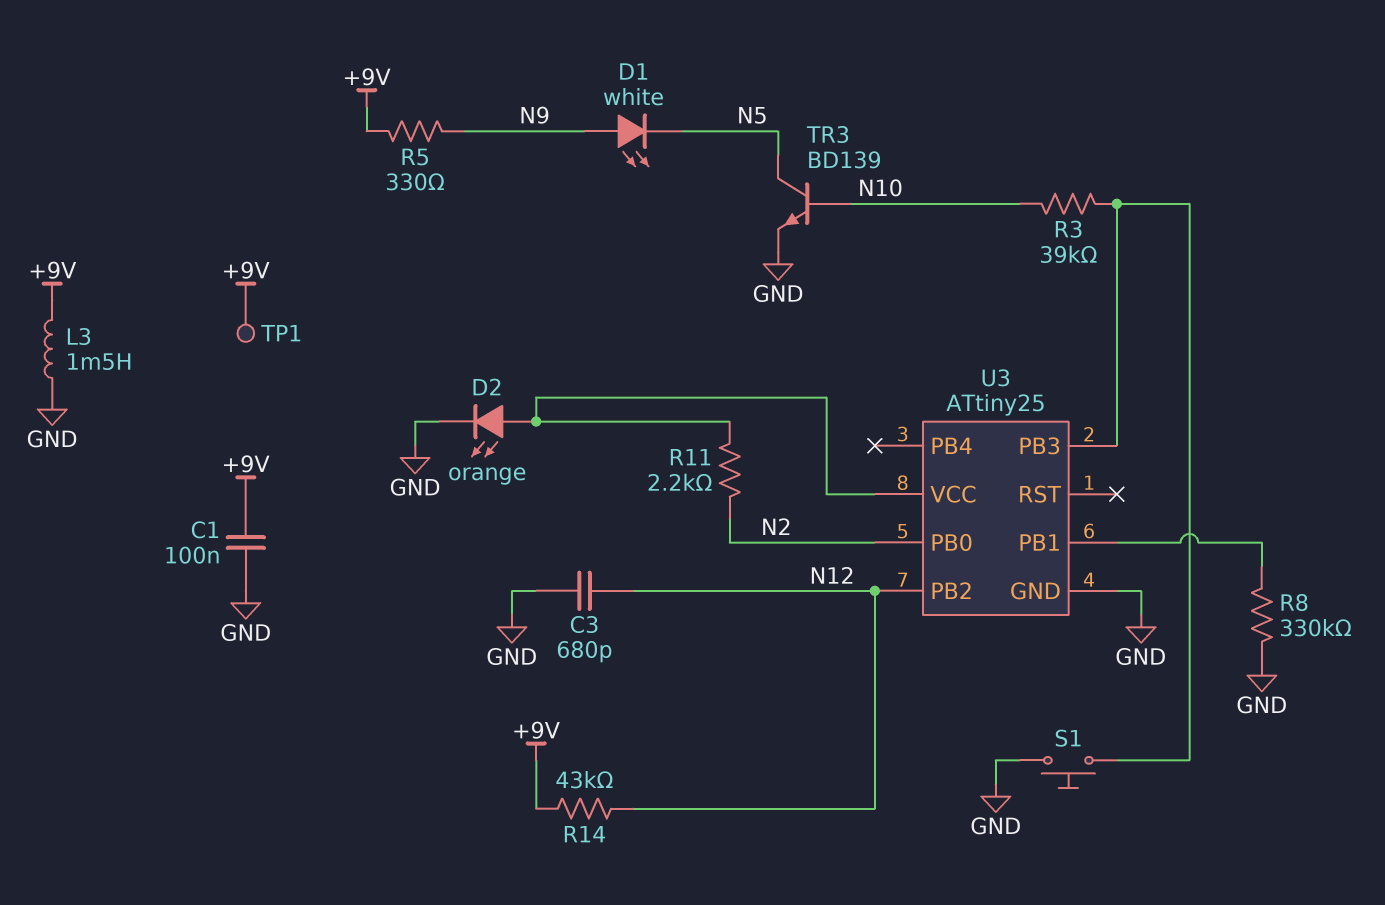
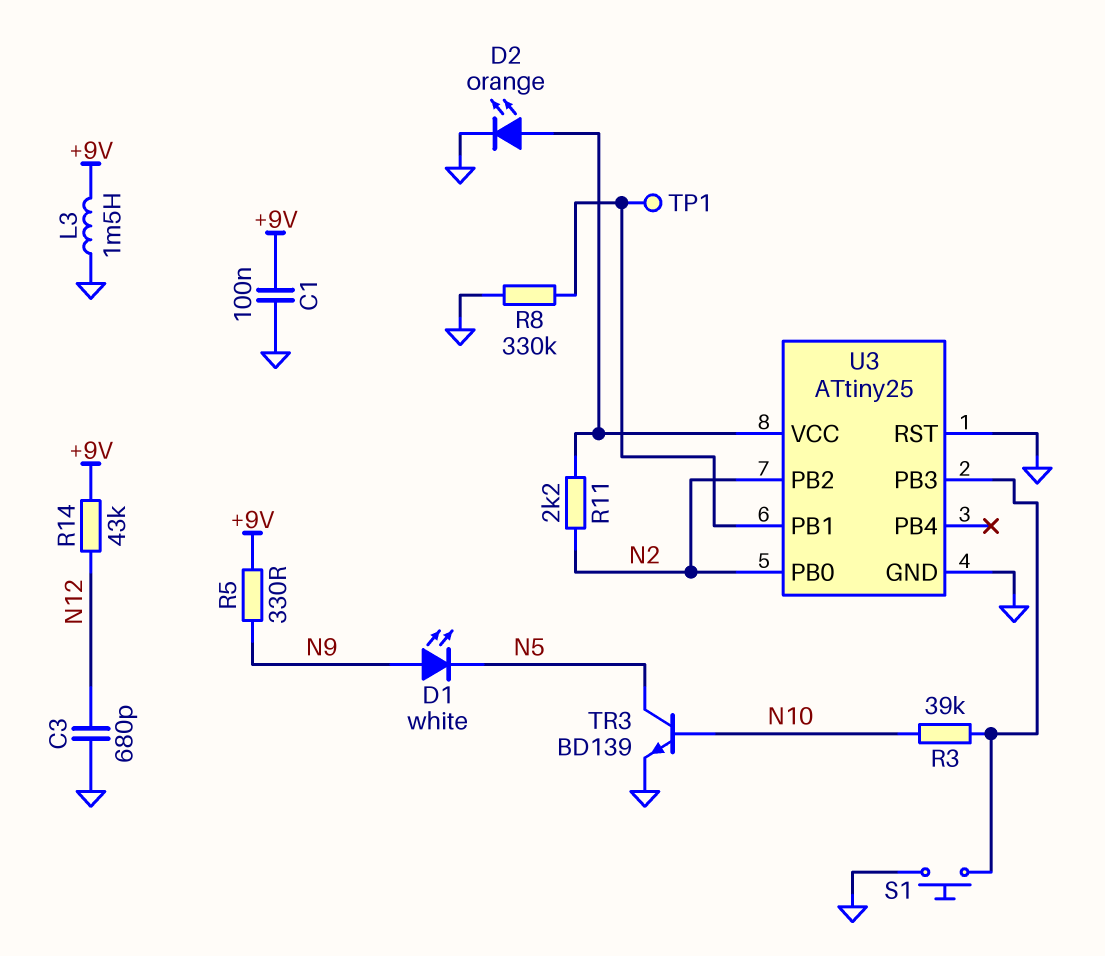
TP1: test point (+9V) -> test point (U3/PB1)
U3 pin PB2: N12 -> N2
U3 pin RST: none -> GND

